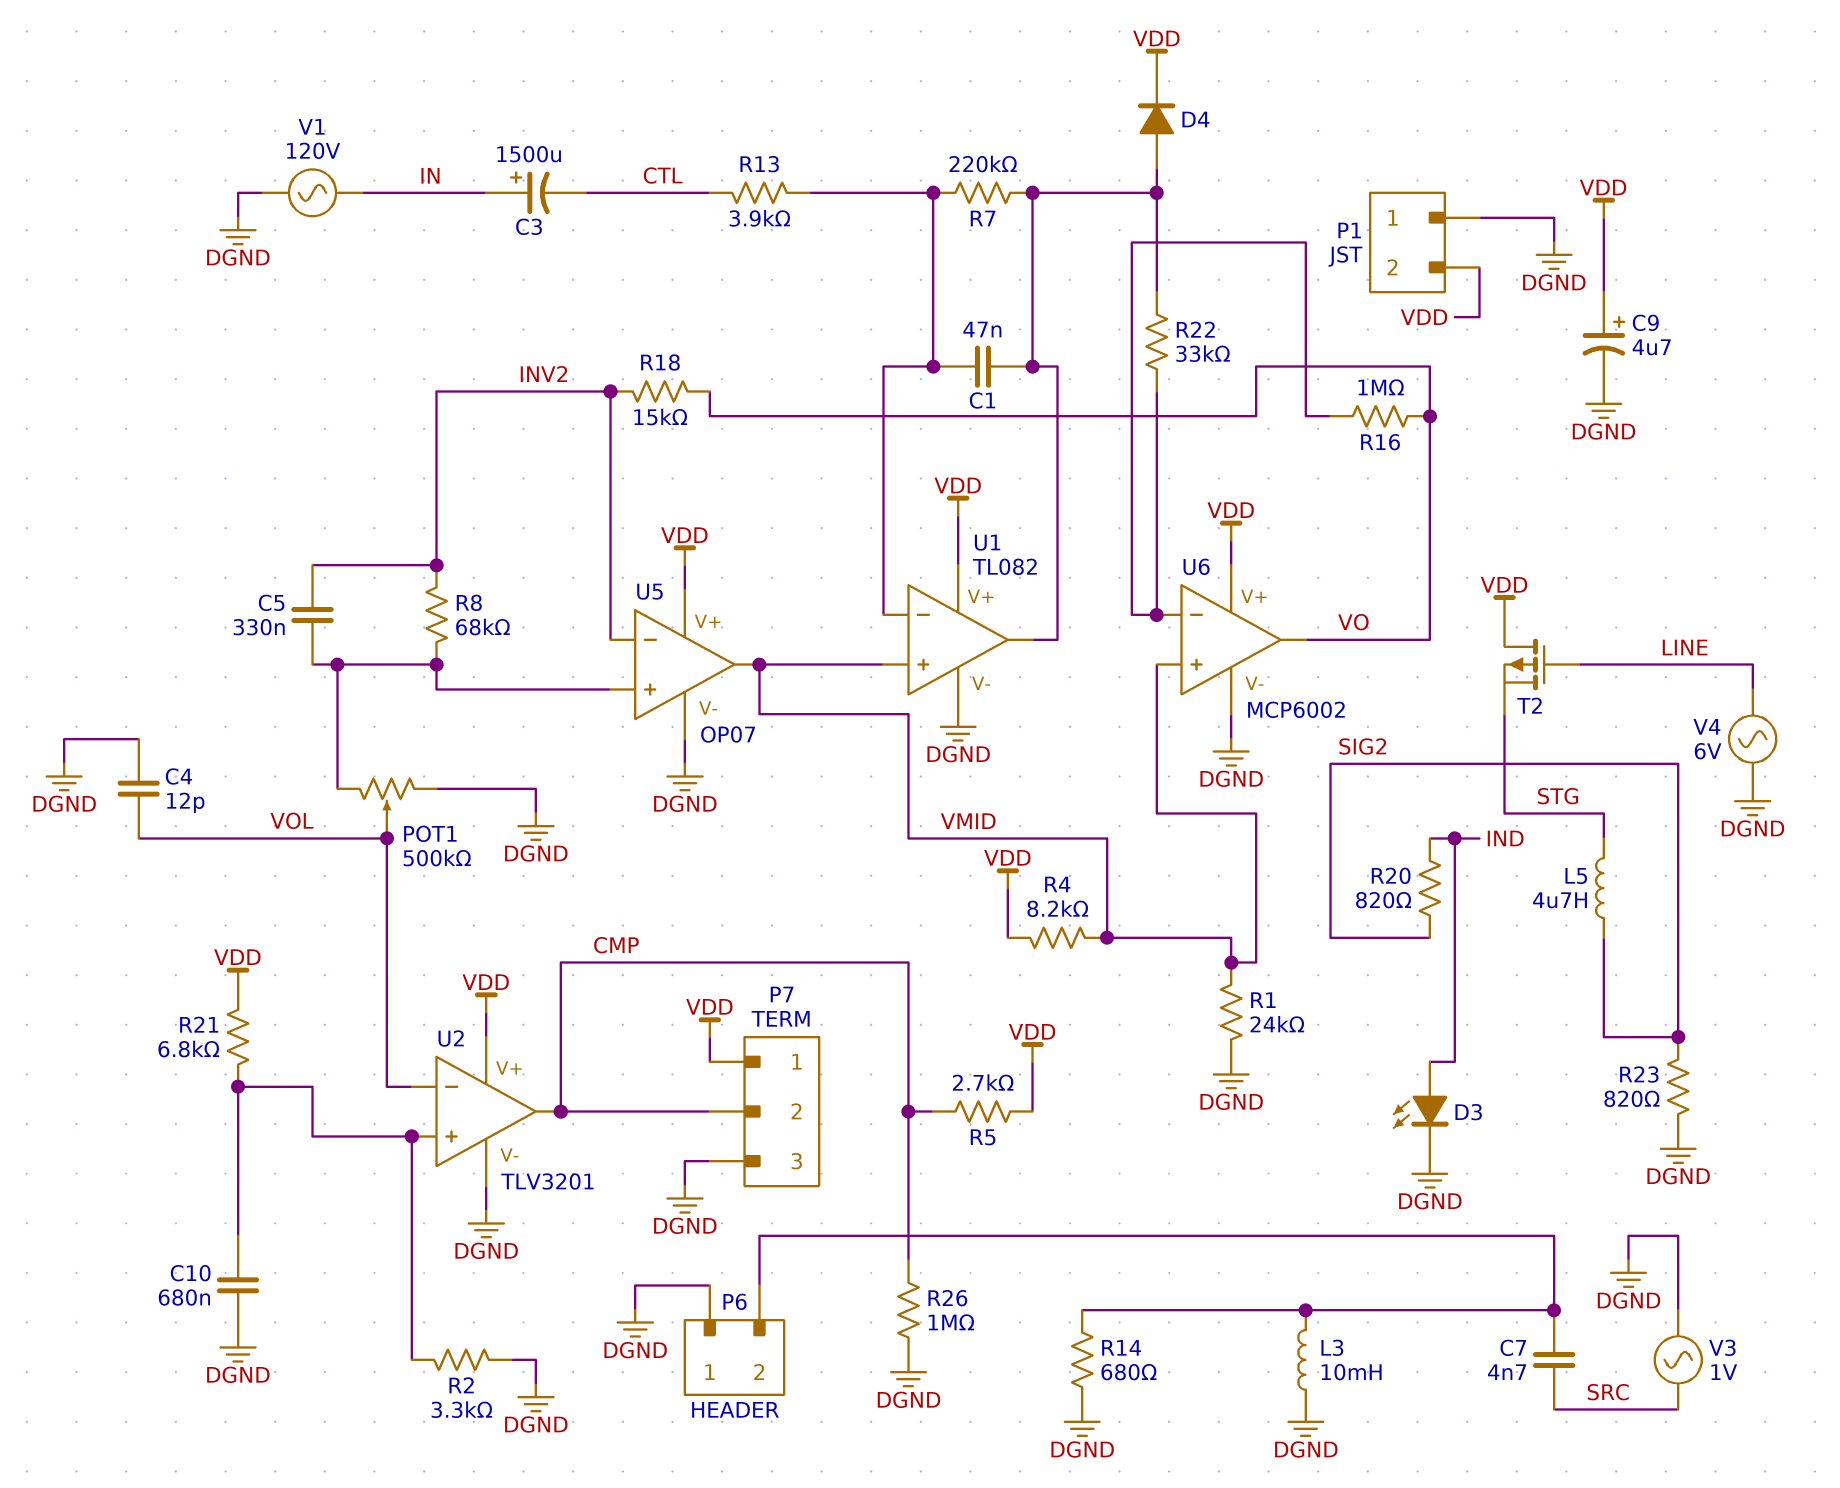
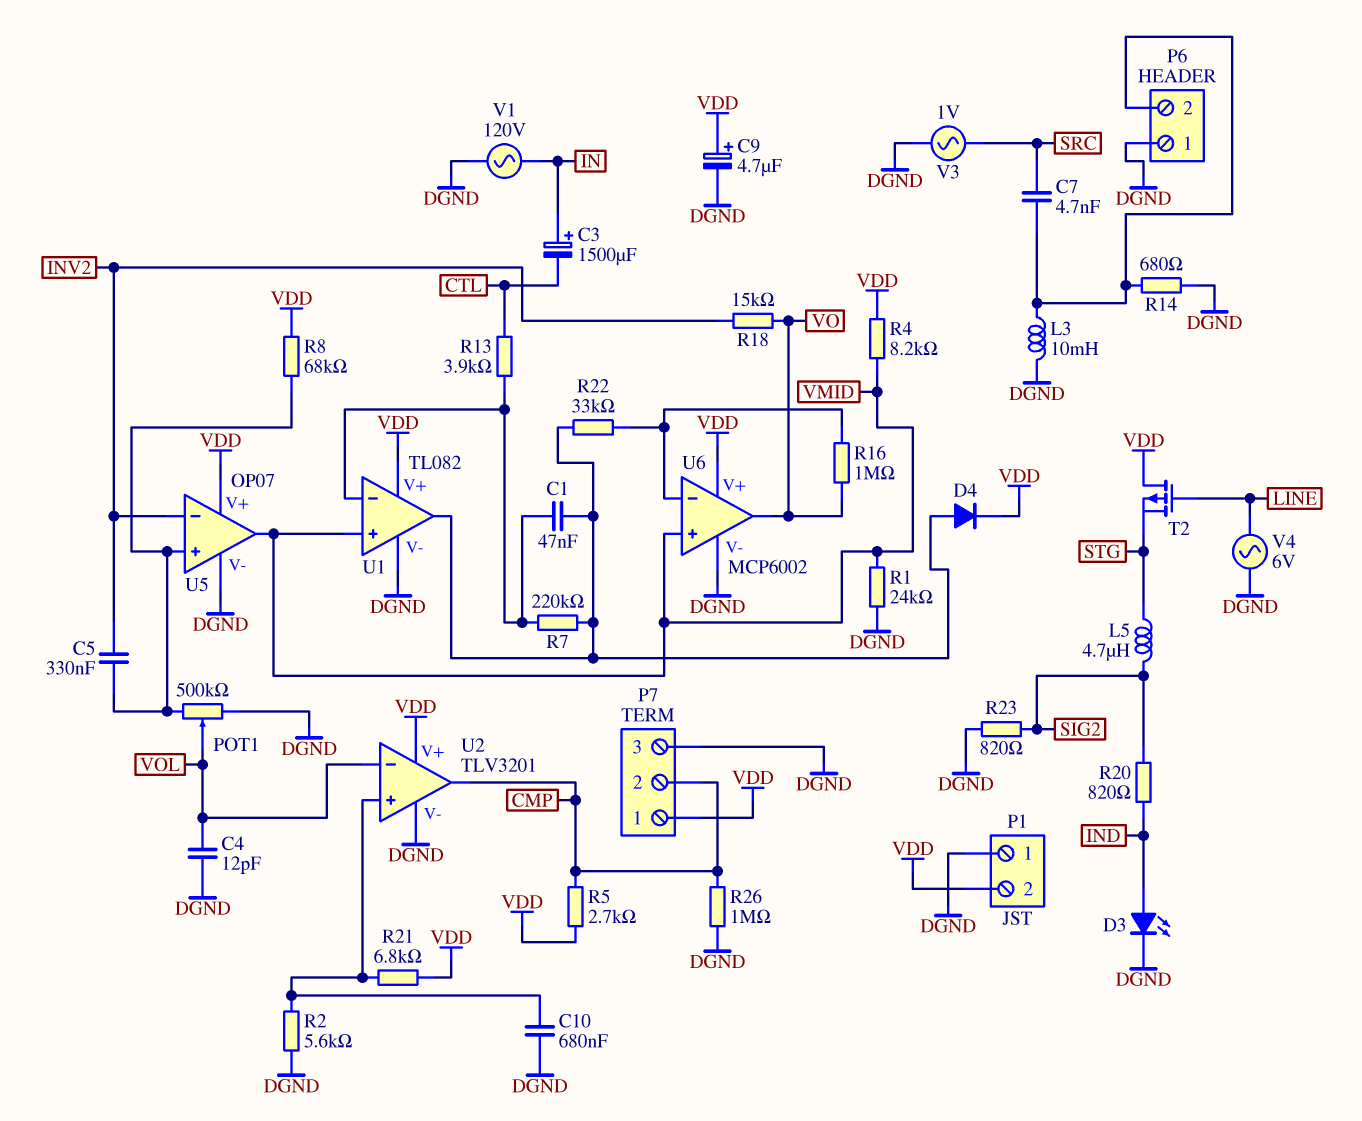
R2: 3.3k (DGND, U2/in+) -> 5.6k (DGND, U2/in+)
R8: 68k (INV2, U5/in+) -> 68k (U5/in+, VDD)

